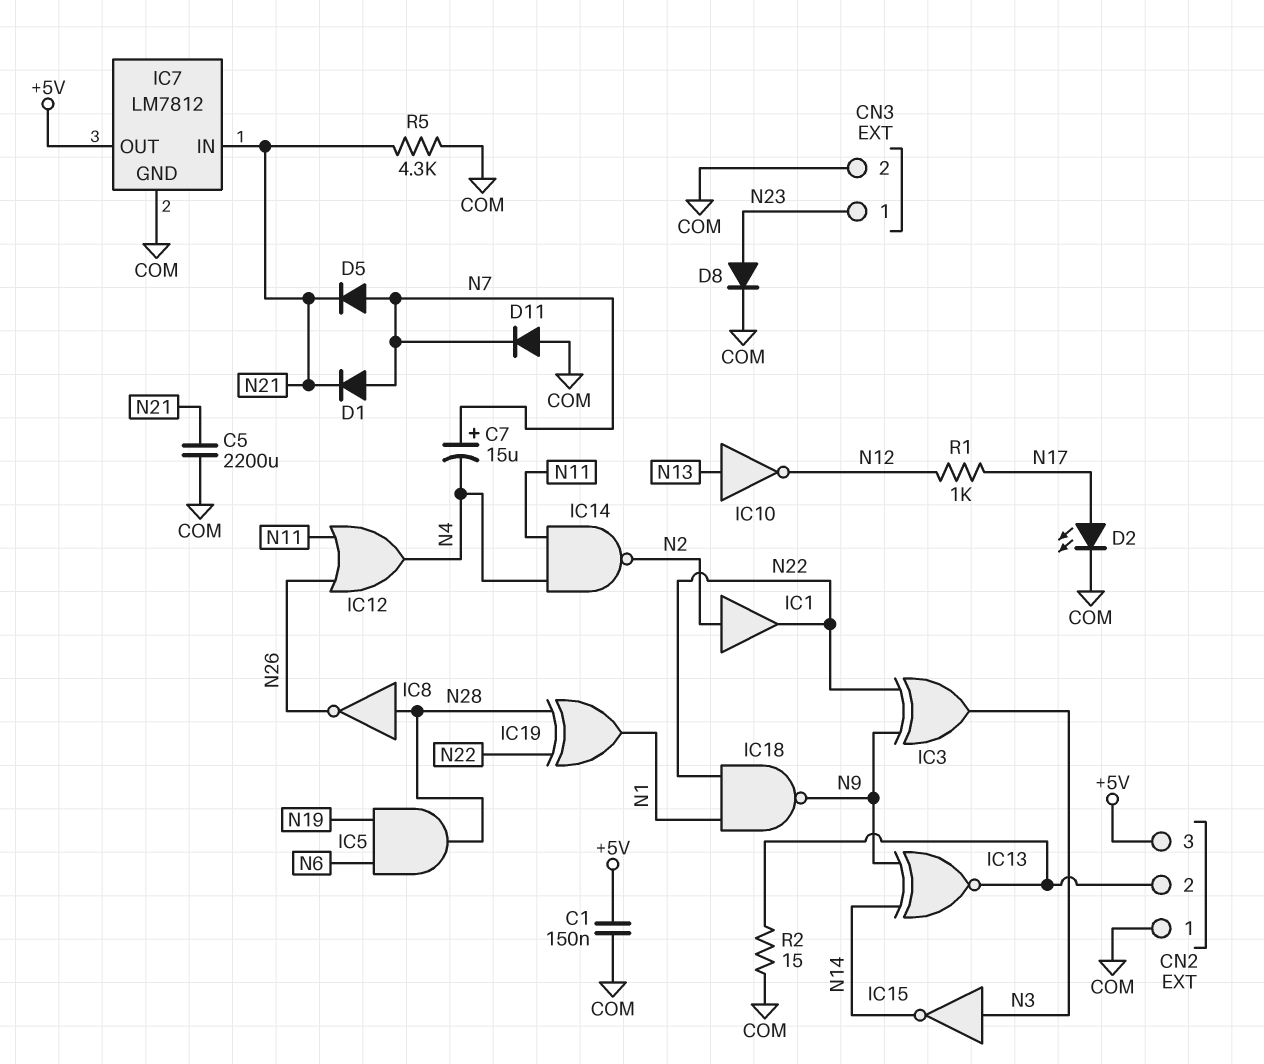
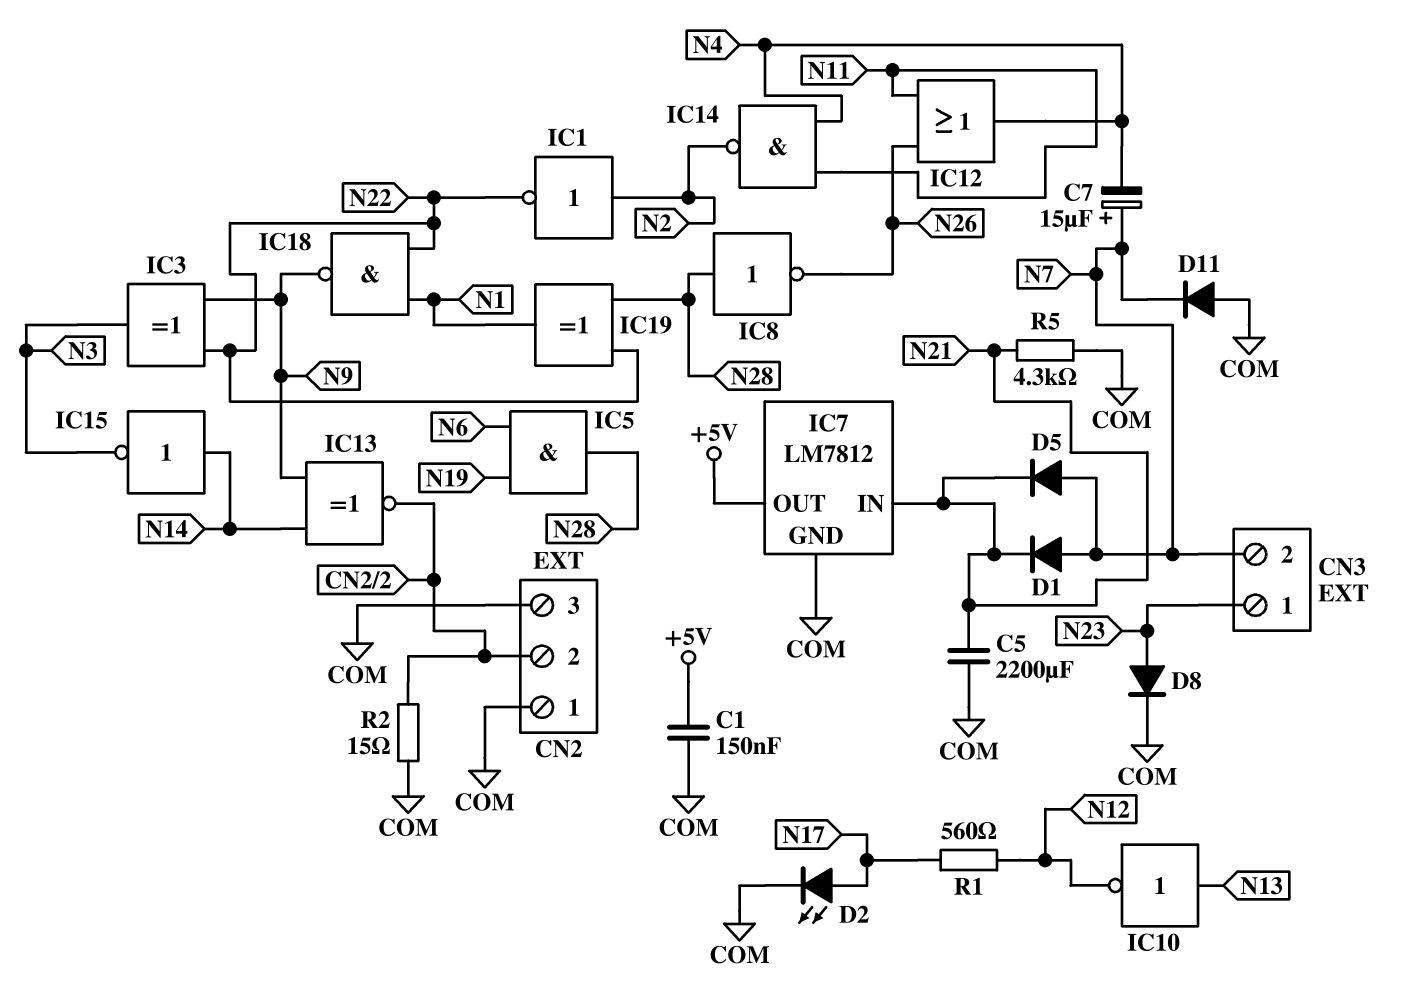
CN2 pin 3: +5V -> COM
CN3 pin 2: COM -> N7
IC1: buffer (in N2, out N22) -> NOT (in N2, out N22)
IC15: NOT (in N3, out N14) -> NOT (in N14, out N3)
R1: 1k (N12, N17) -> 560 (N12, N17)

